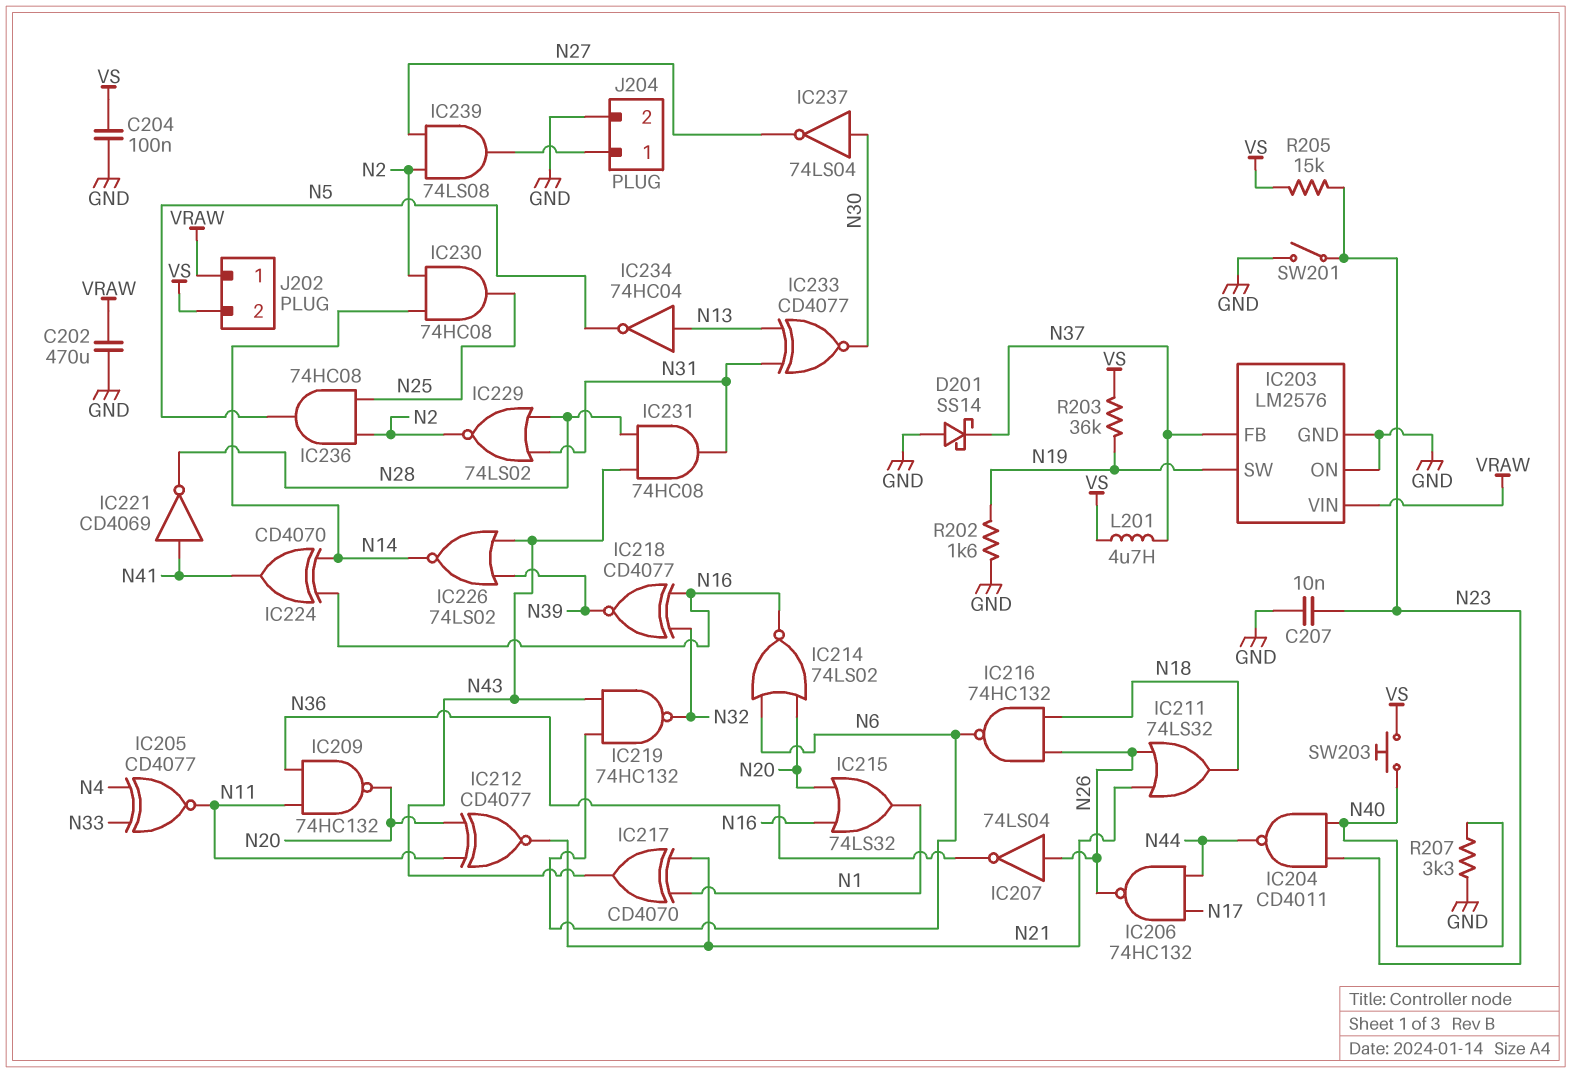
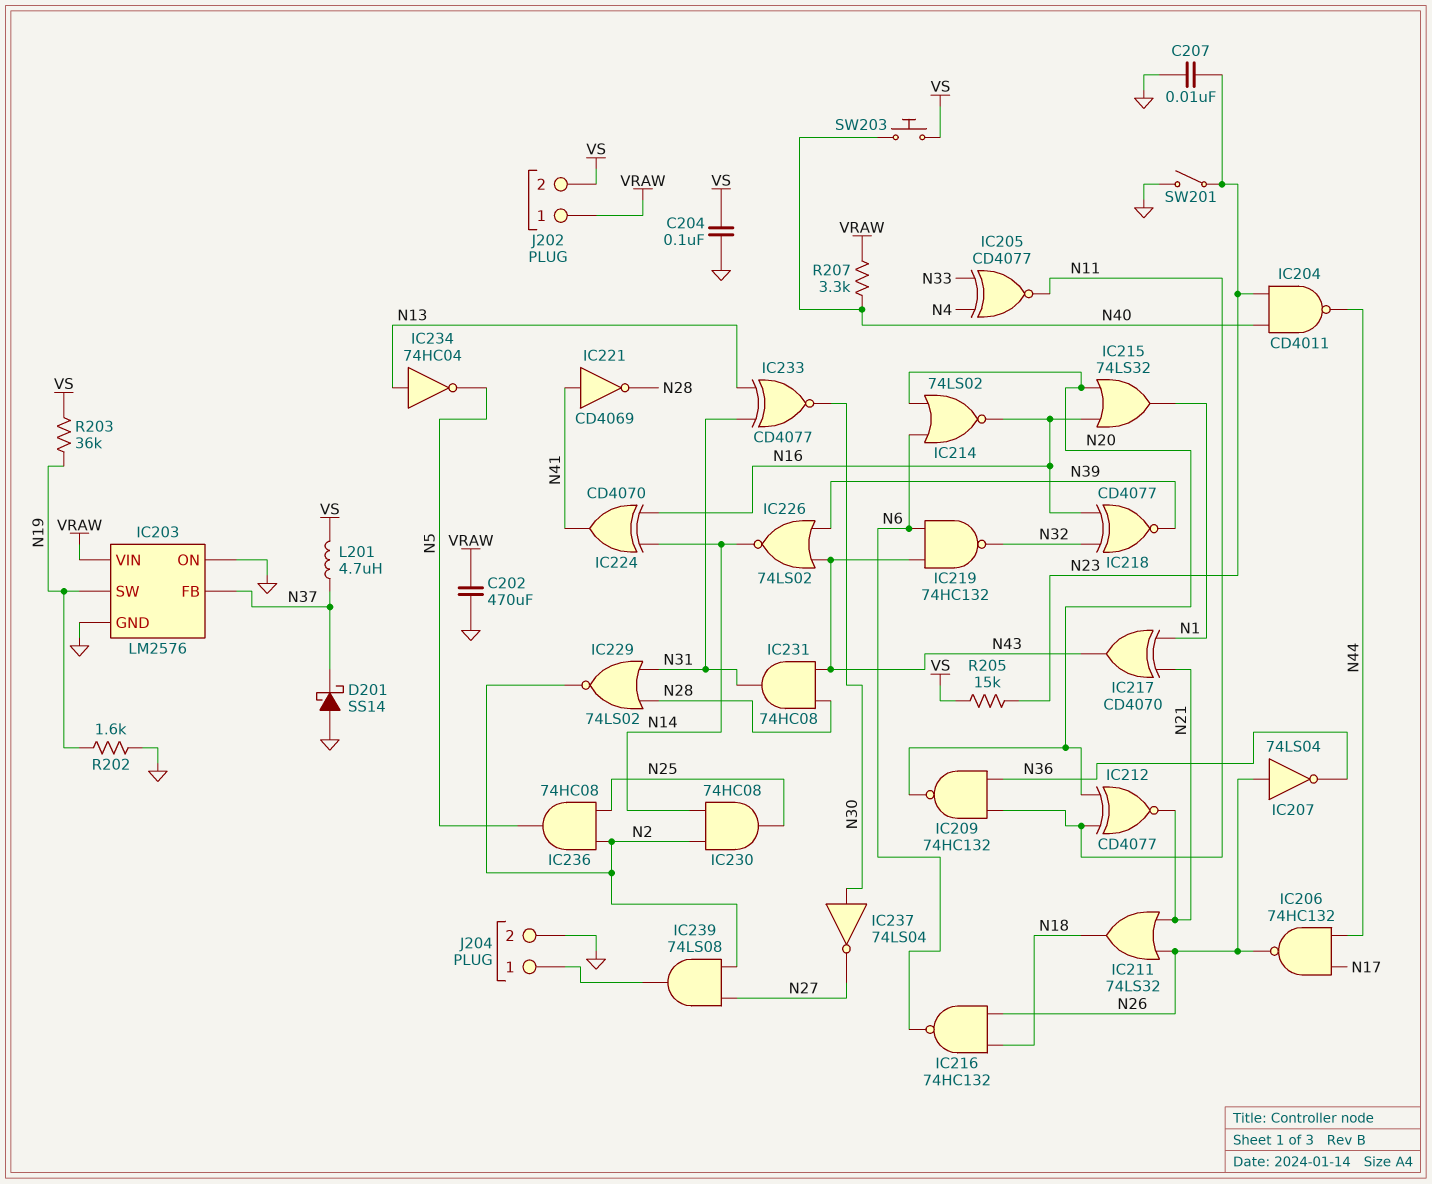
R207: 3.3k (GND, N40) -> 3.3k (N40, VRAW)

